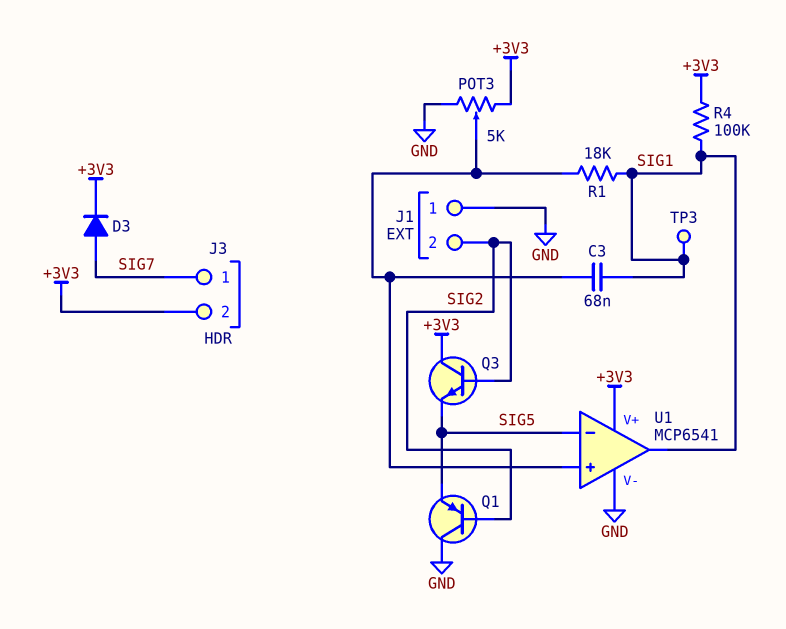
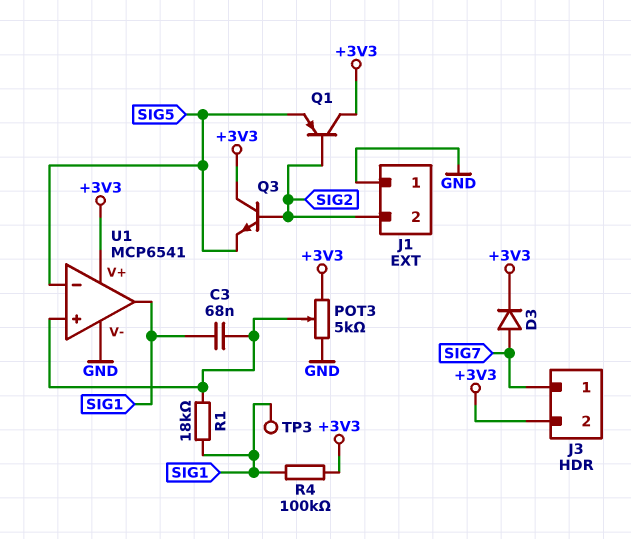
Q1: PNP (B SIG2, C GND, E SIG5) -> PNP (B SIG2, C +3V3, E SIG5)

